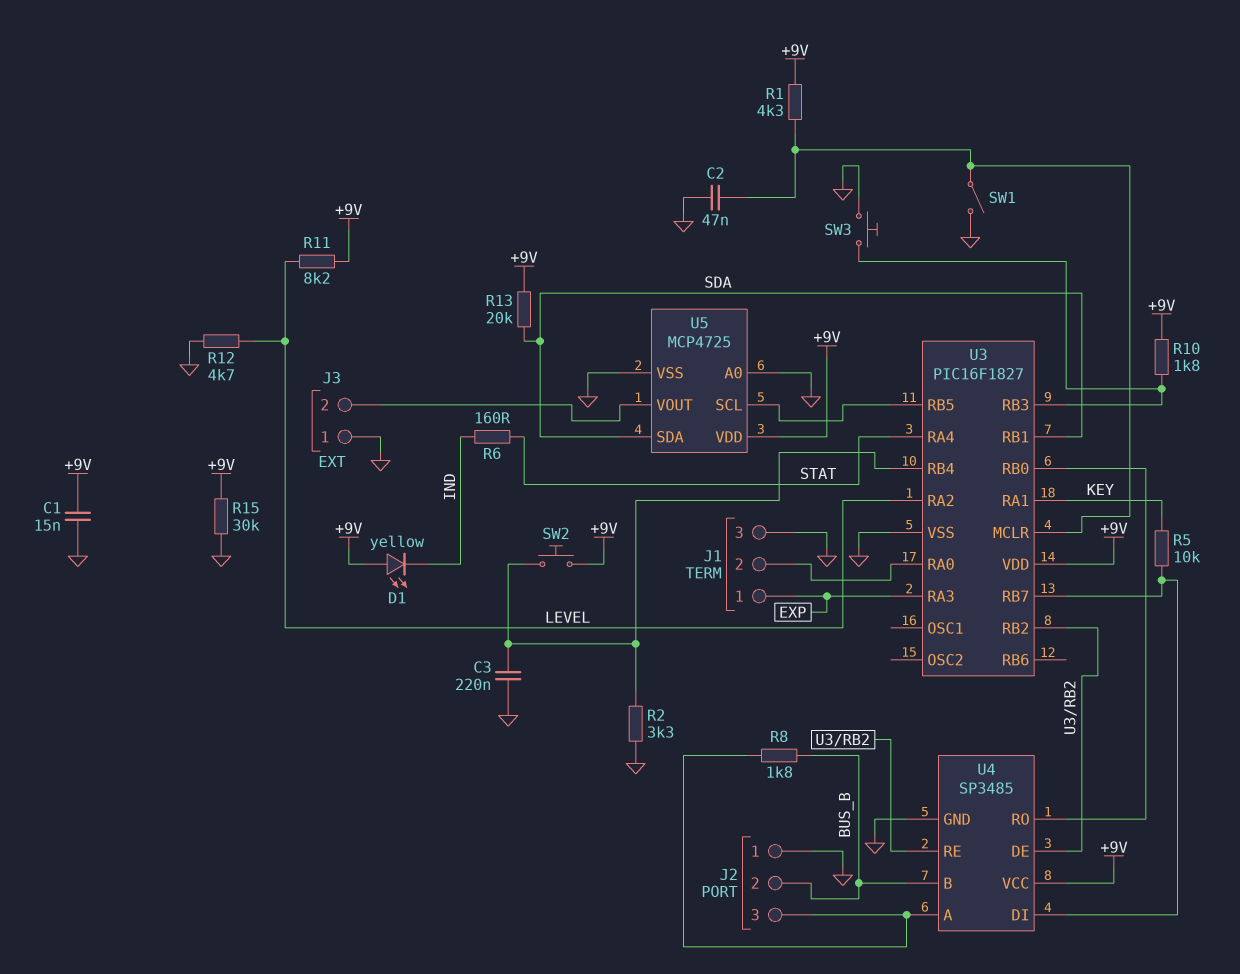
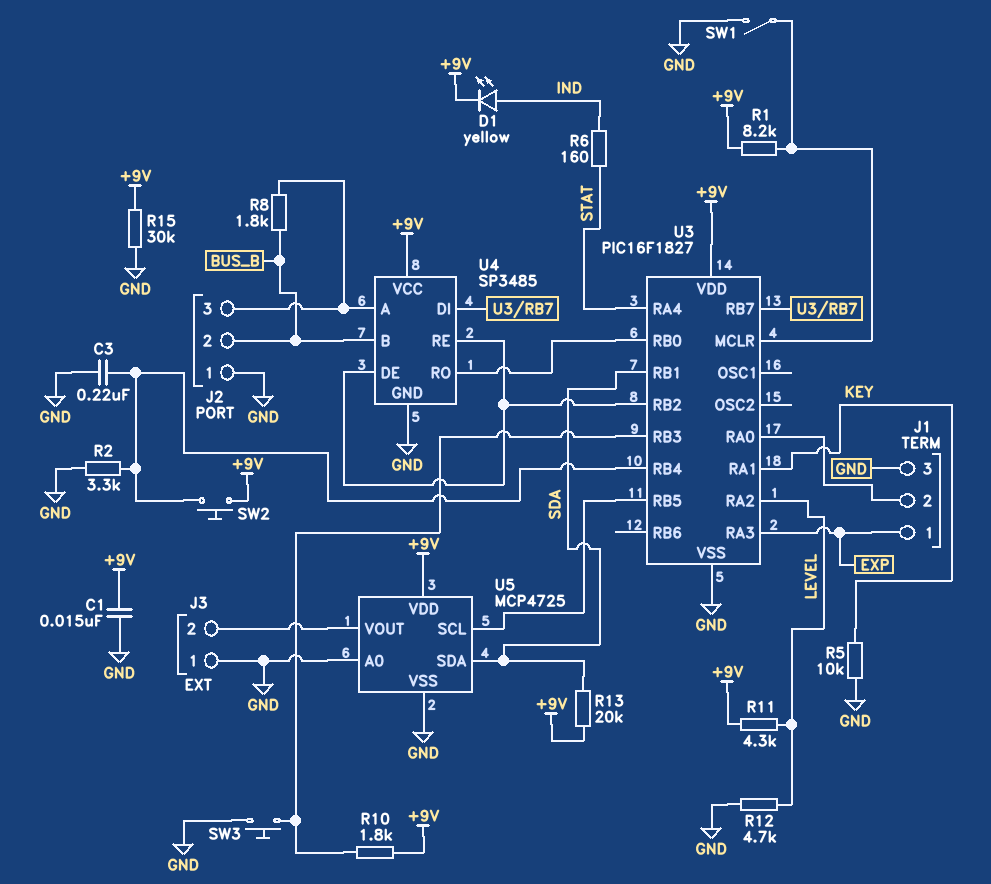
C2: 47nF (GND, U3/MCLR) -> none
D1: LED yellow (A +9V, K IND) -> LED yellow (A IND, K +9V)
R1: 4.3k (+9V, U3/MCLR) -> 8.2k (+9V, U3/MCLR)
R5: 10k (KEY, U3/RB7) -> 10k (GND, KEY)
R11: 8.2k (+9V, LEVEL) -> 4.3k (+9V, LEVEL)

